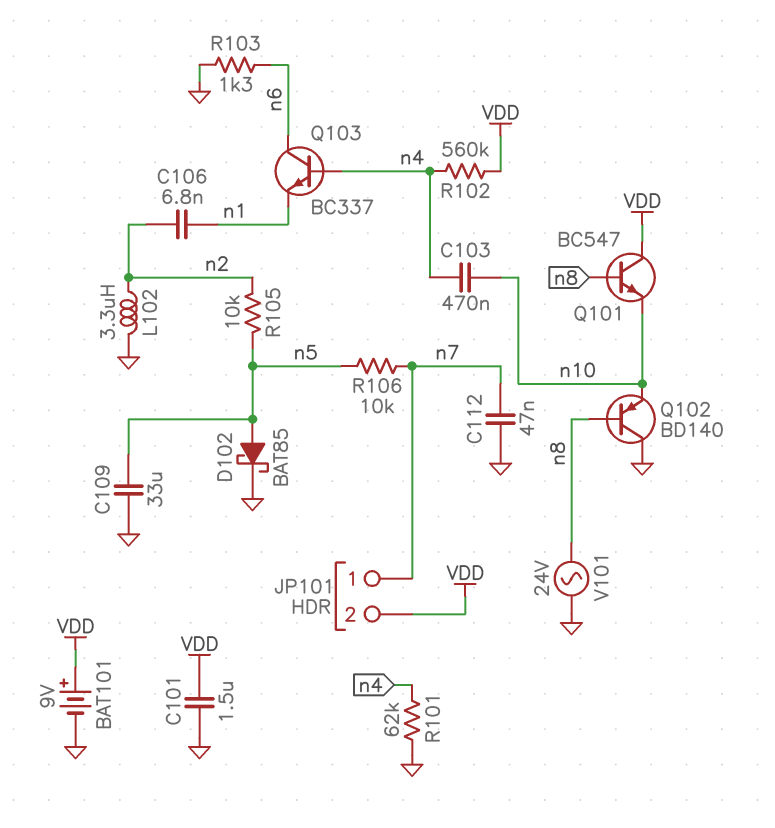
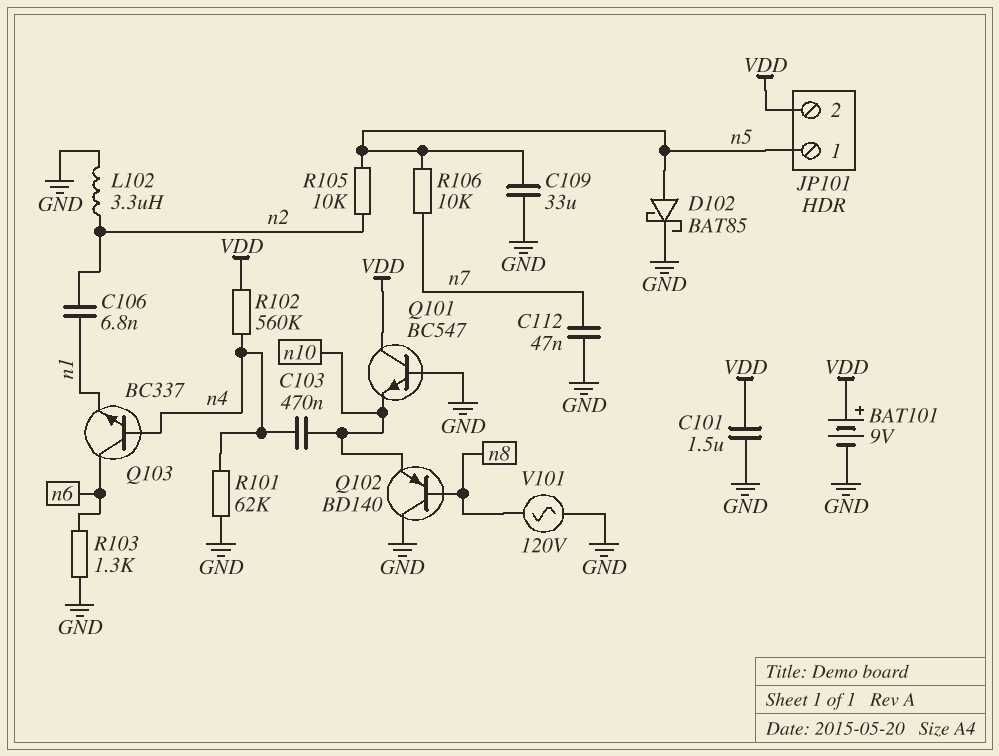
JP101 pin 1: n7 -> n5
Q101: NPN BC547 (B n8, C VDD, E n10) -> NPN BC547 (B GND, C VDD, E n10)
V101: AC 24V (GND, n8) -> AC 120V (GND, n8)

